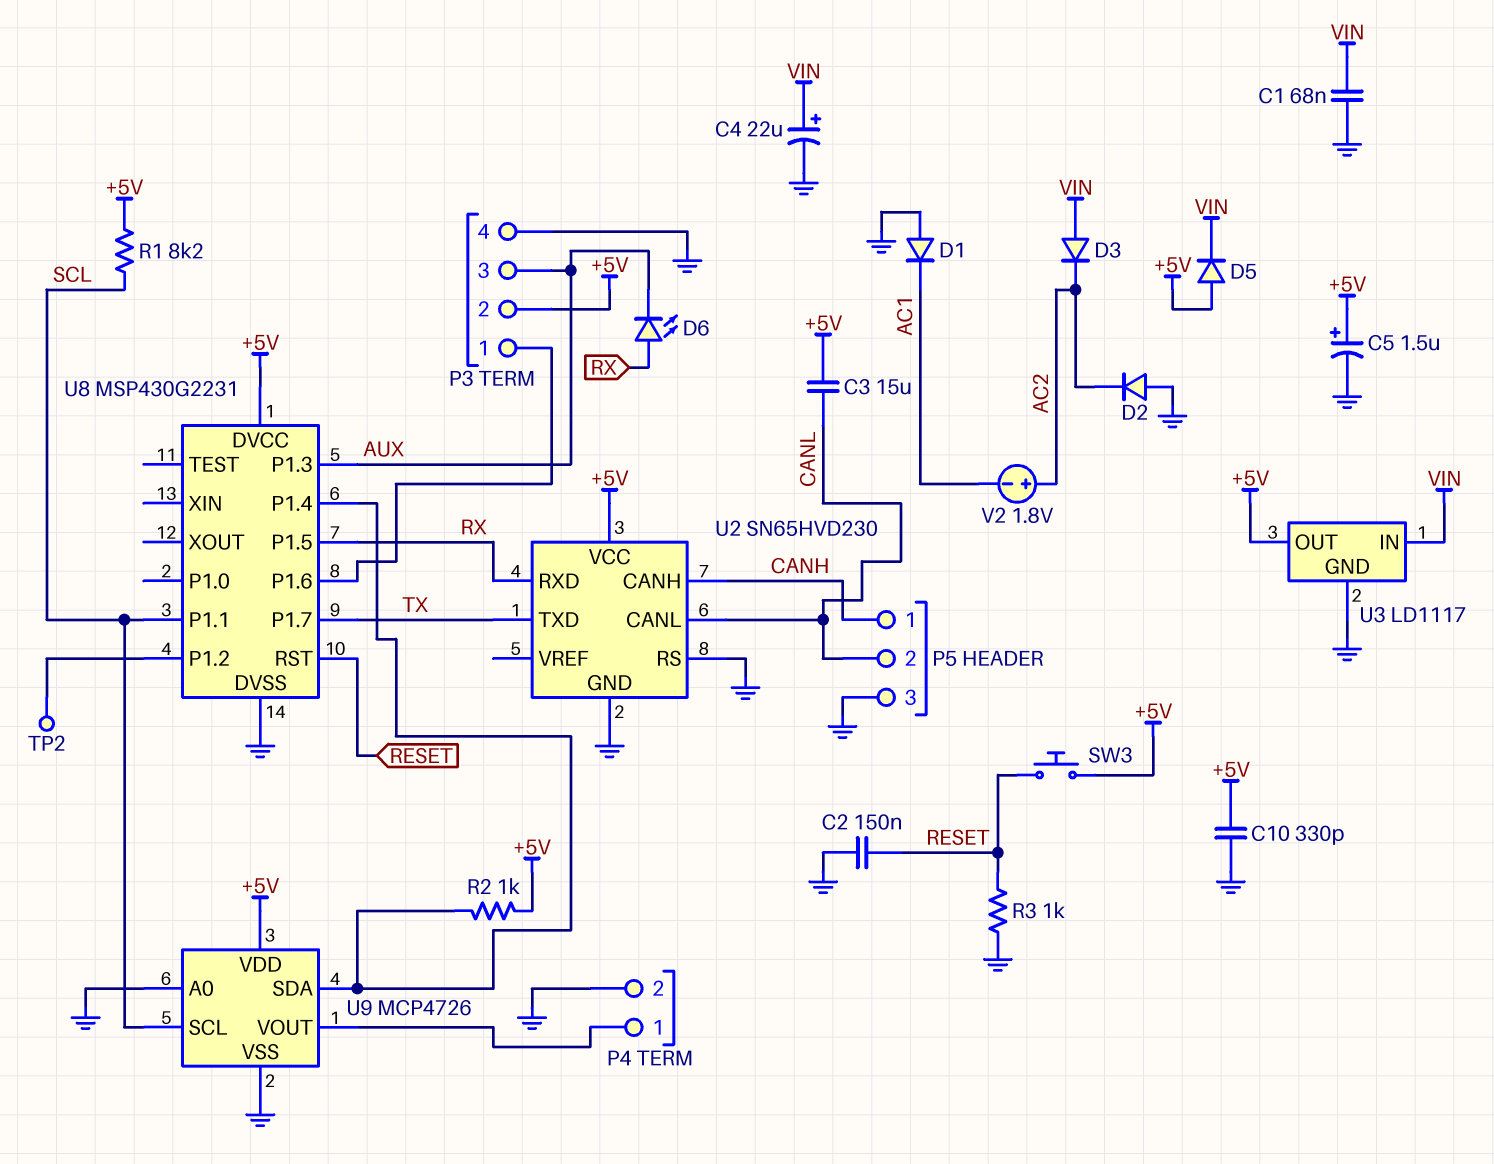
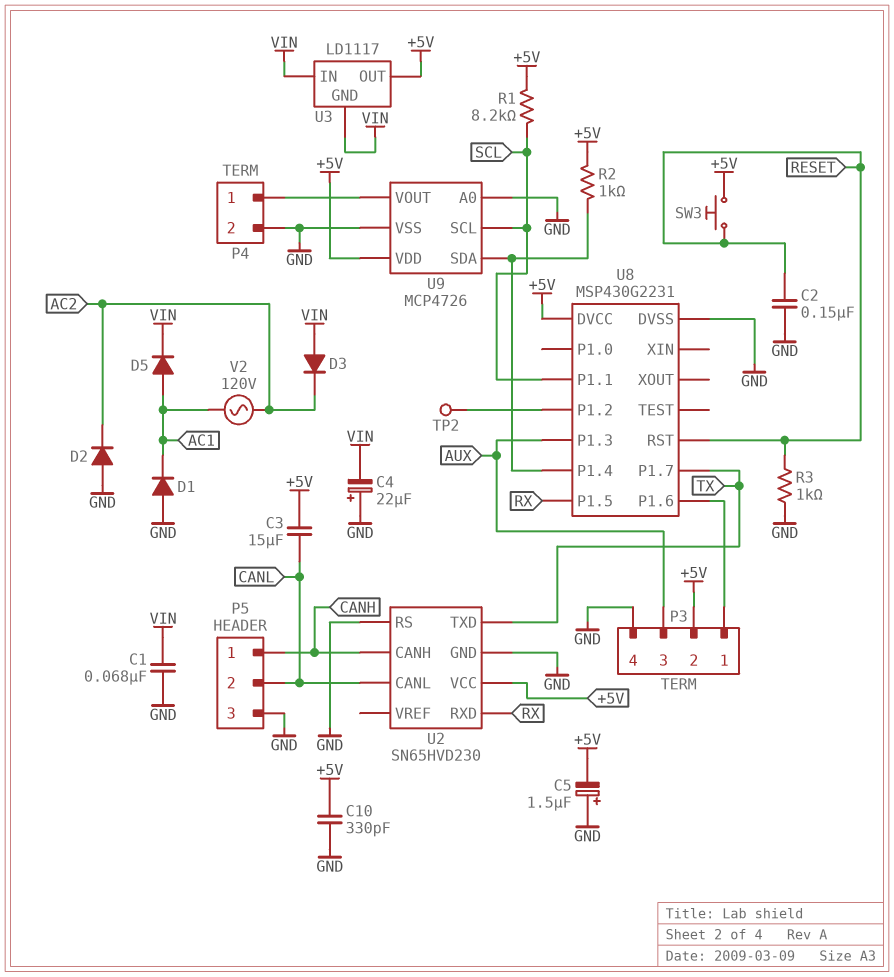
C4: 22uF (plus VIN, minus GND) -> 22uF (plus GND, minus VIN)
C5: 1.5uF (plus +5V, minus GND) -> 1.5uF (plus GND, minus +5V)
D5: diode (A +5V, K VIN) -> diode (A AC1, K VIN)
D6: LED (A RX, K AUX) -> none
U3 pin GND: GND -> VIN
V2: 1.8V (plus AC2, minus AC1) -> AC 120V (AC1, AC2)

